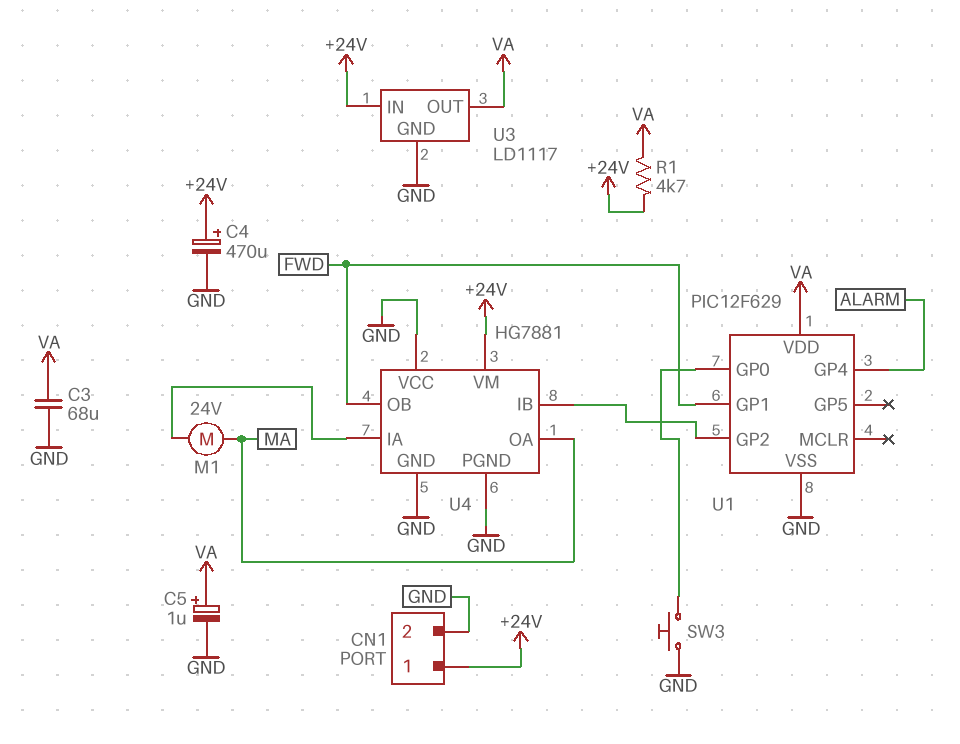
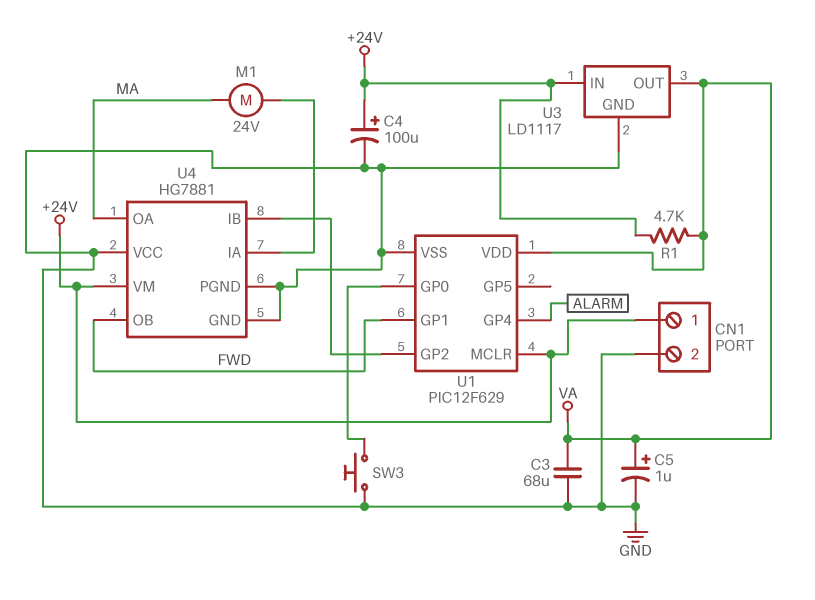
C4: 470uF (plus +24V, minus GND) -> 100uF (plus +24V, minus GND)
U1 pin MCLR: none -> +24V

